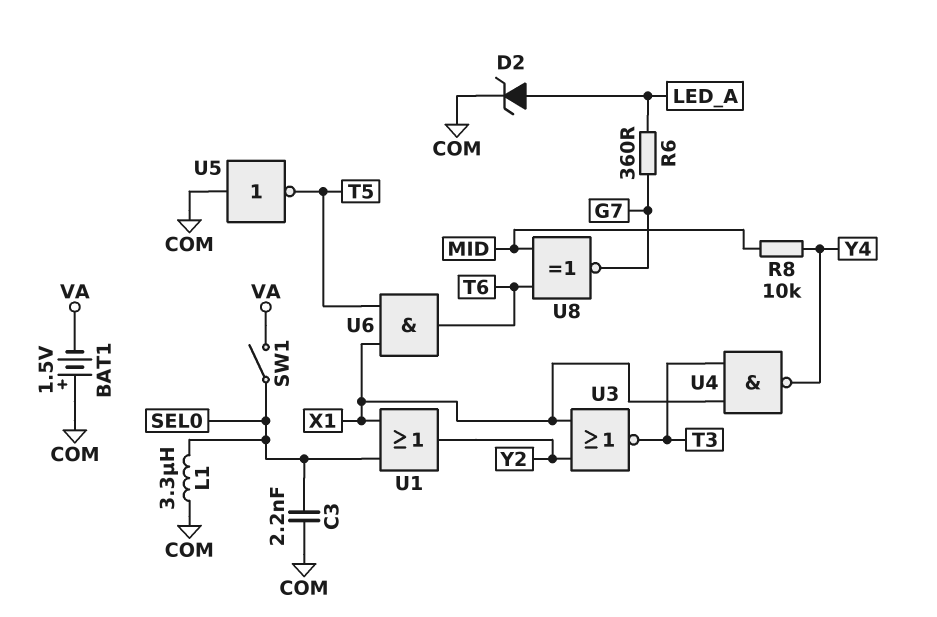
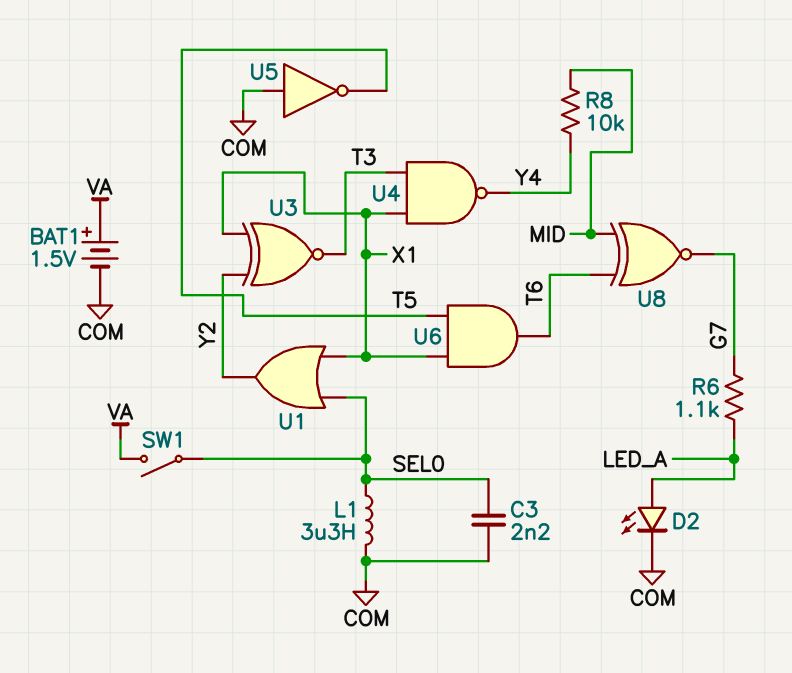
BAT1: 1.5V (plus COM, minus VA) -> 1.5V (plus VA, minus COM)
D2: zener (A LED_A, K COM) -> LED (A LED_A, K COM)
R6: 360 (G7, LED_A) -> 1.1k (G7, LED_A)
U3: NOR (in X1, in Y2, out T3) -> XNOR (in X1, in Y2, out T3)

